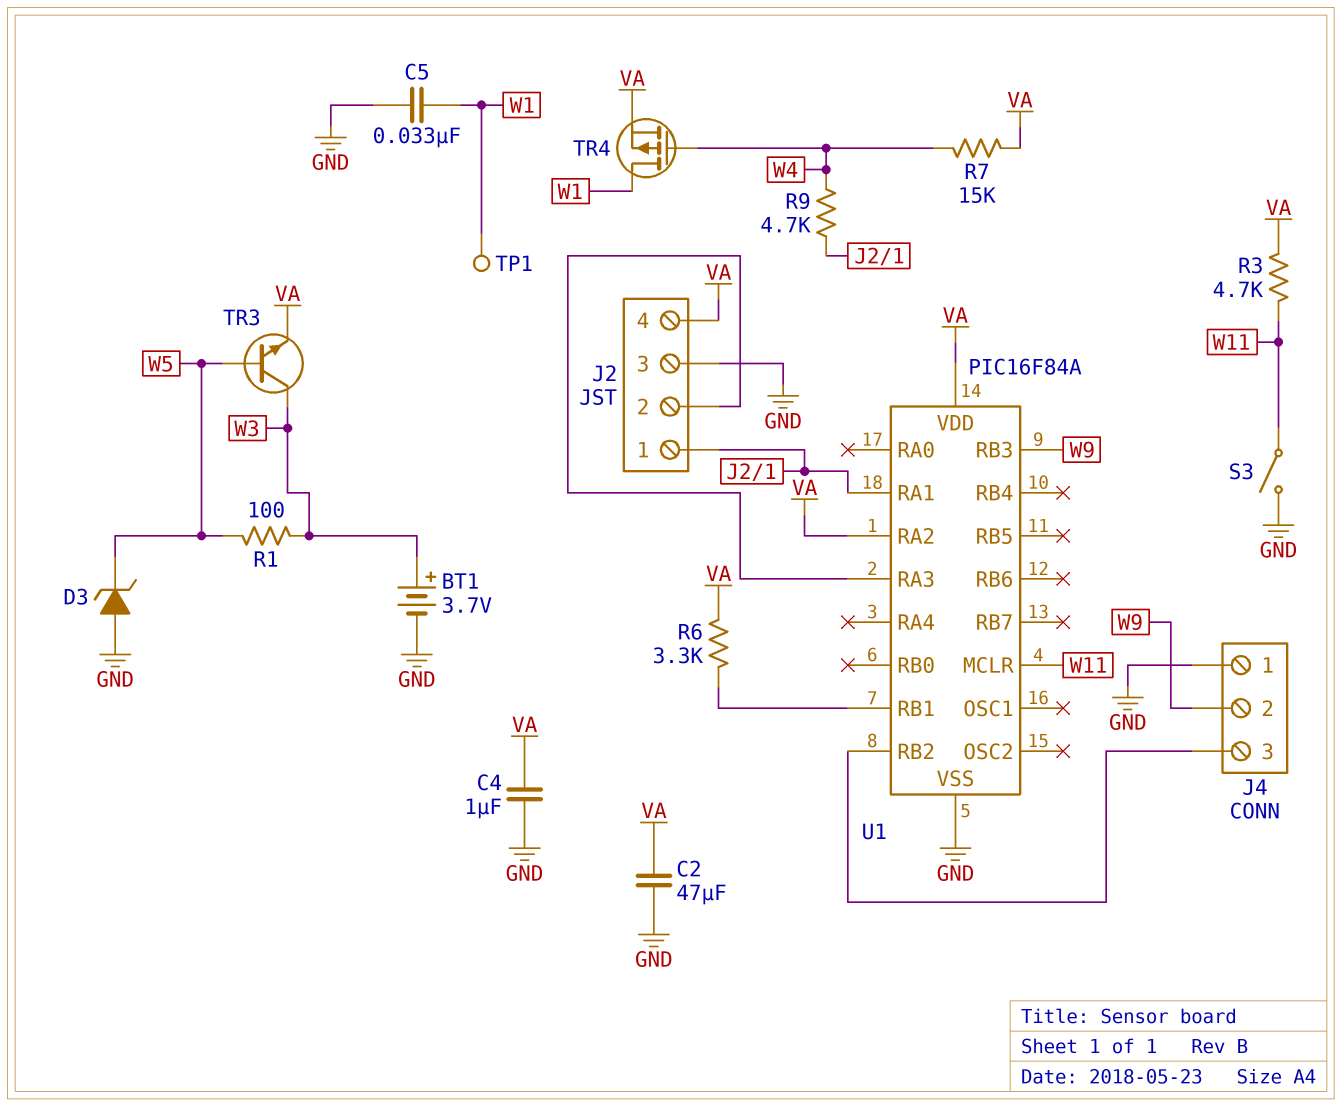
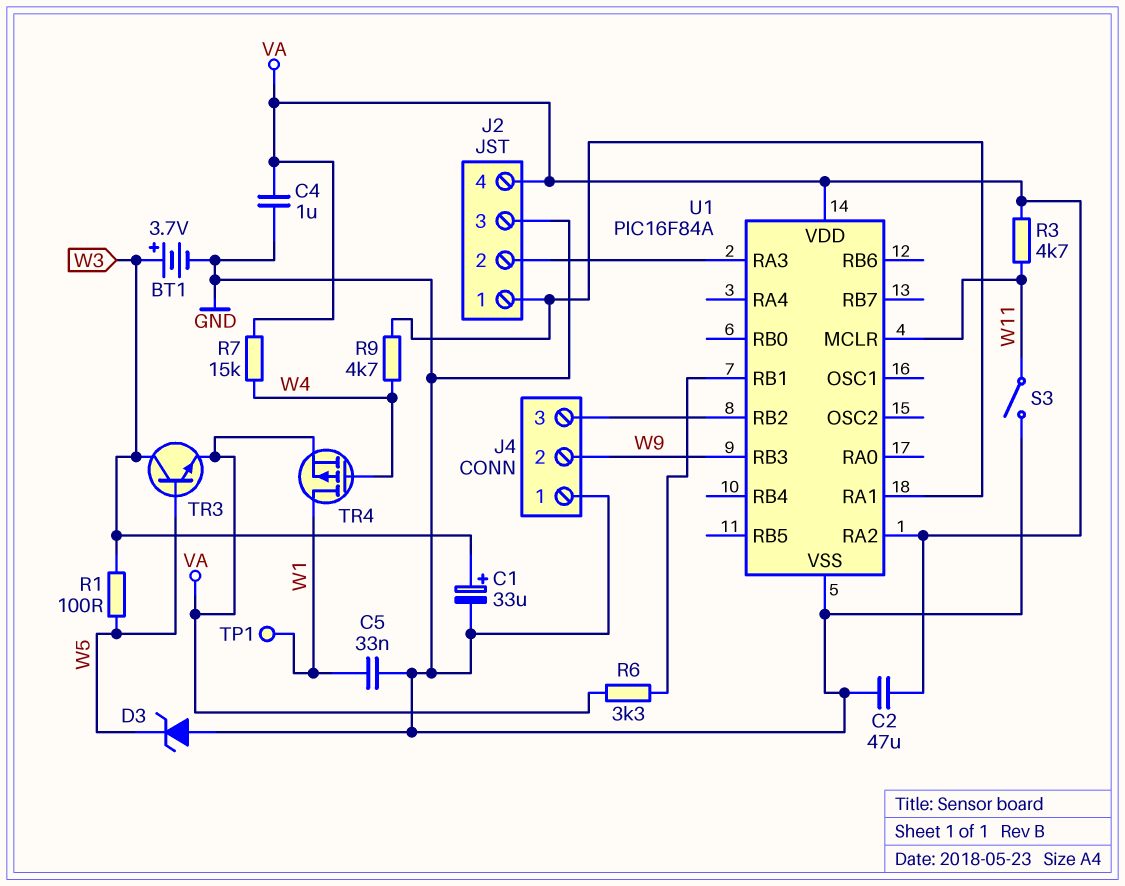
C1: none -> 33uF (plus W3, minus GND)

